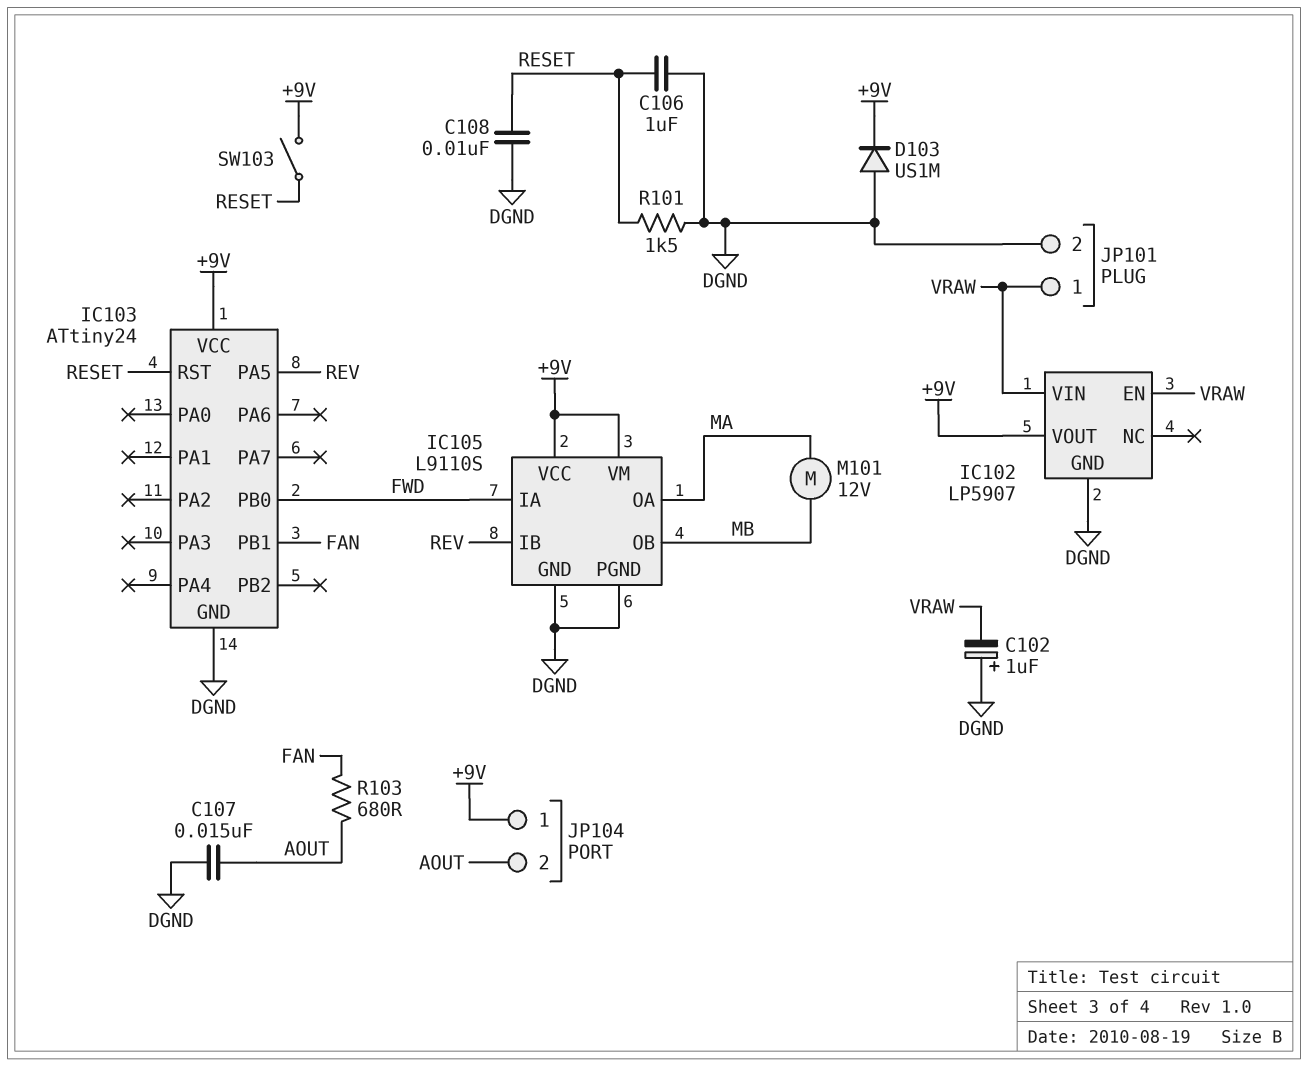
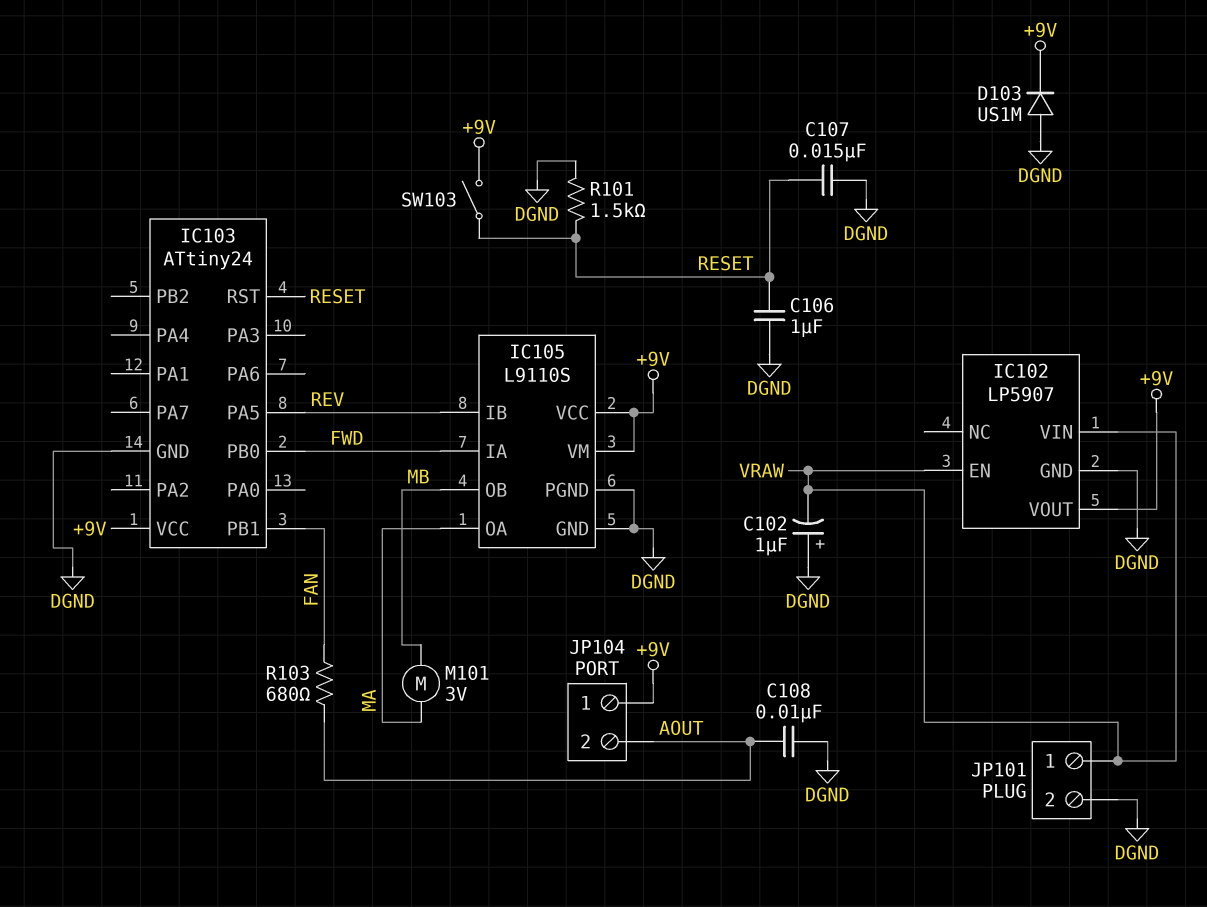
C107: 15nF (AOUT, DGND) -> 15nF (DGND, RESET)
C108: 10nF (DGND, RESET) -> 10nF (AOUT, DGND)
M101: motor 12V (MA, MB) -> motor 3V (MA, MB)

